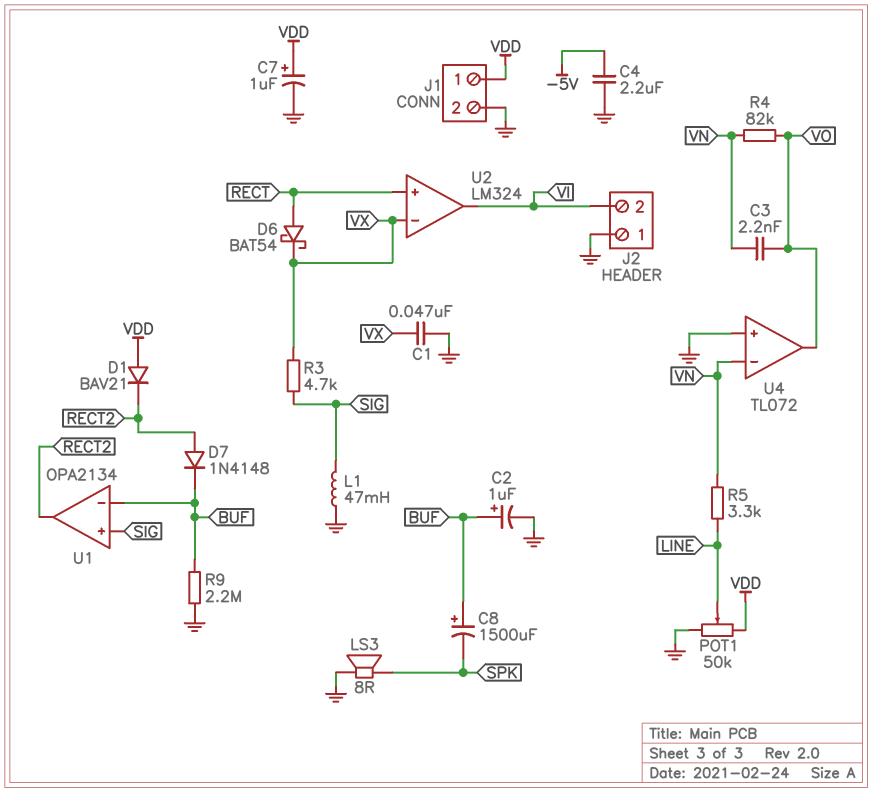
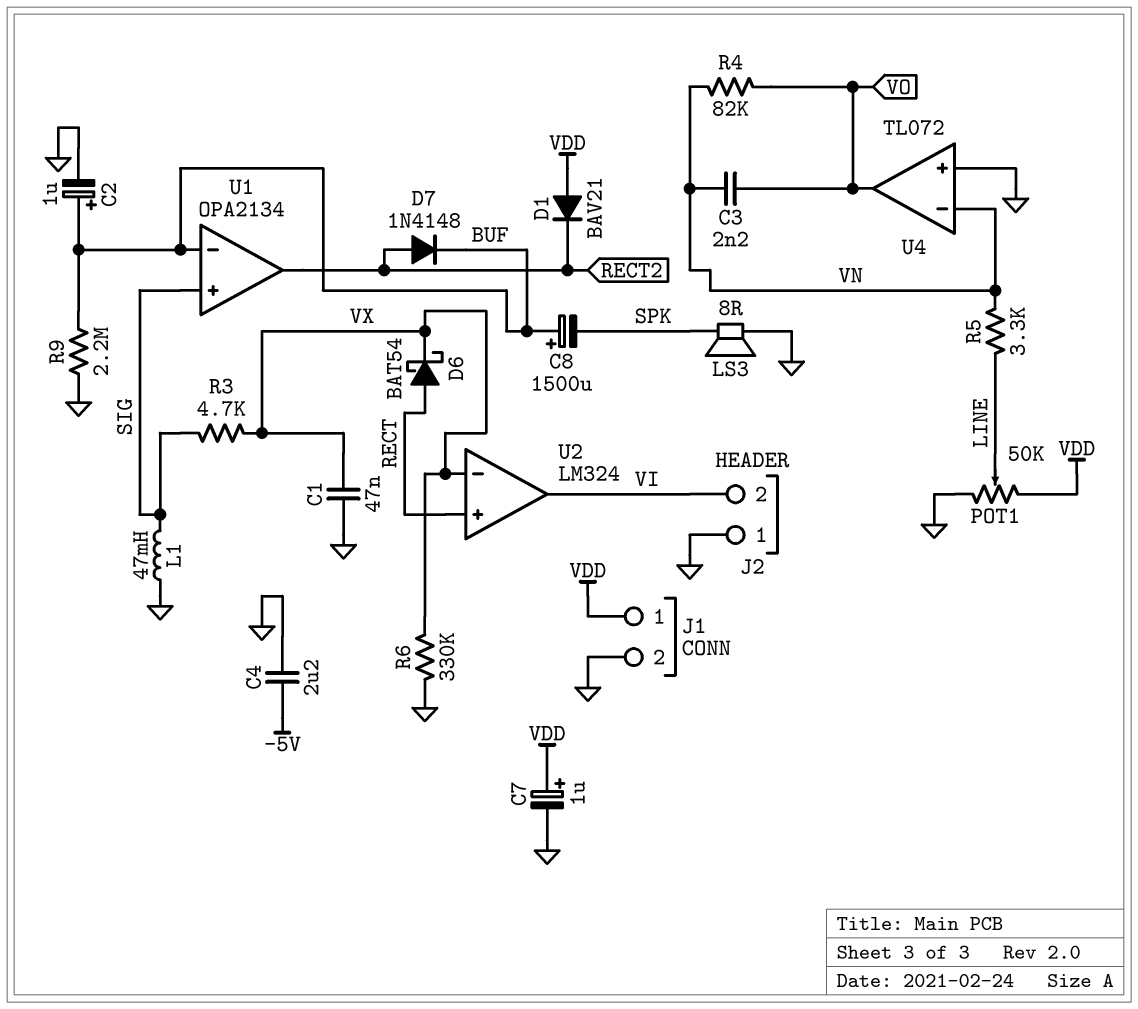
R6: none -> 330k (GND, VX)

